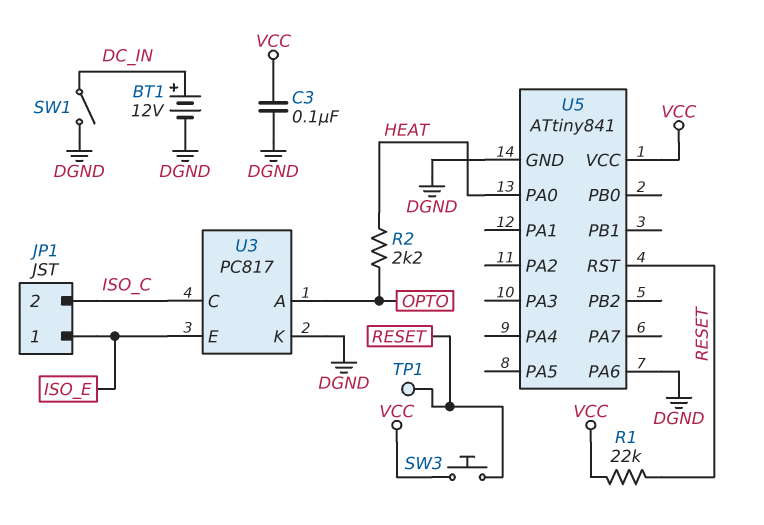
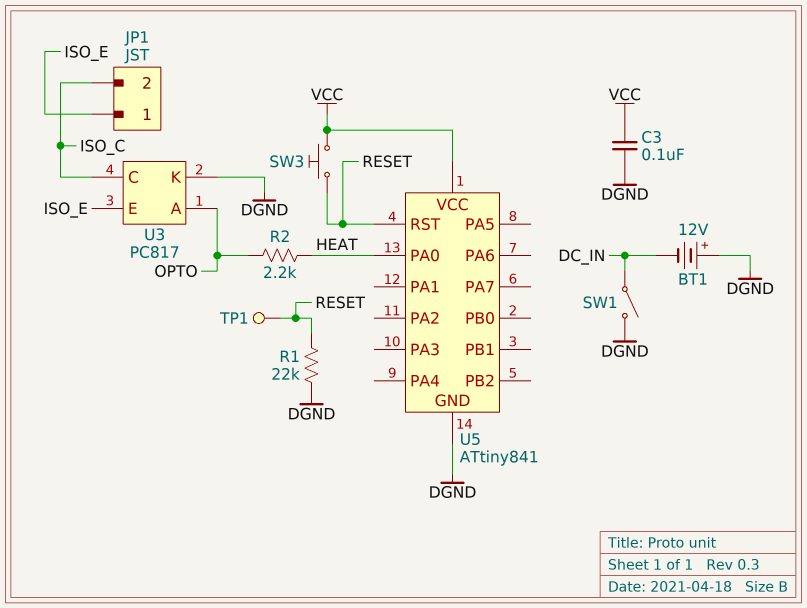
BT1: 12V (plus DC_IN, minus DGND) -> 12V (plus DGND, minus DC_IN)
R1: 22k (RESET, VCC) -> 22k (DGND, RESET)
U5 pin PA6: DGND -> none

